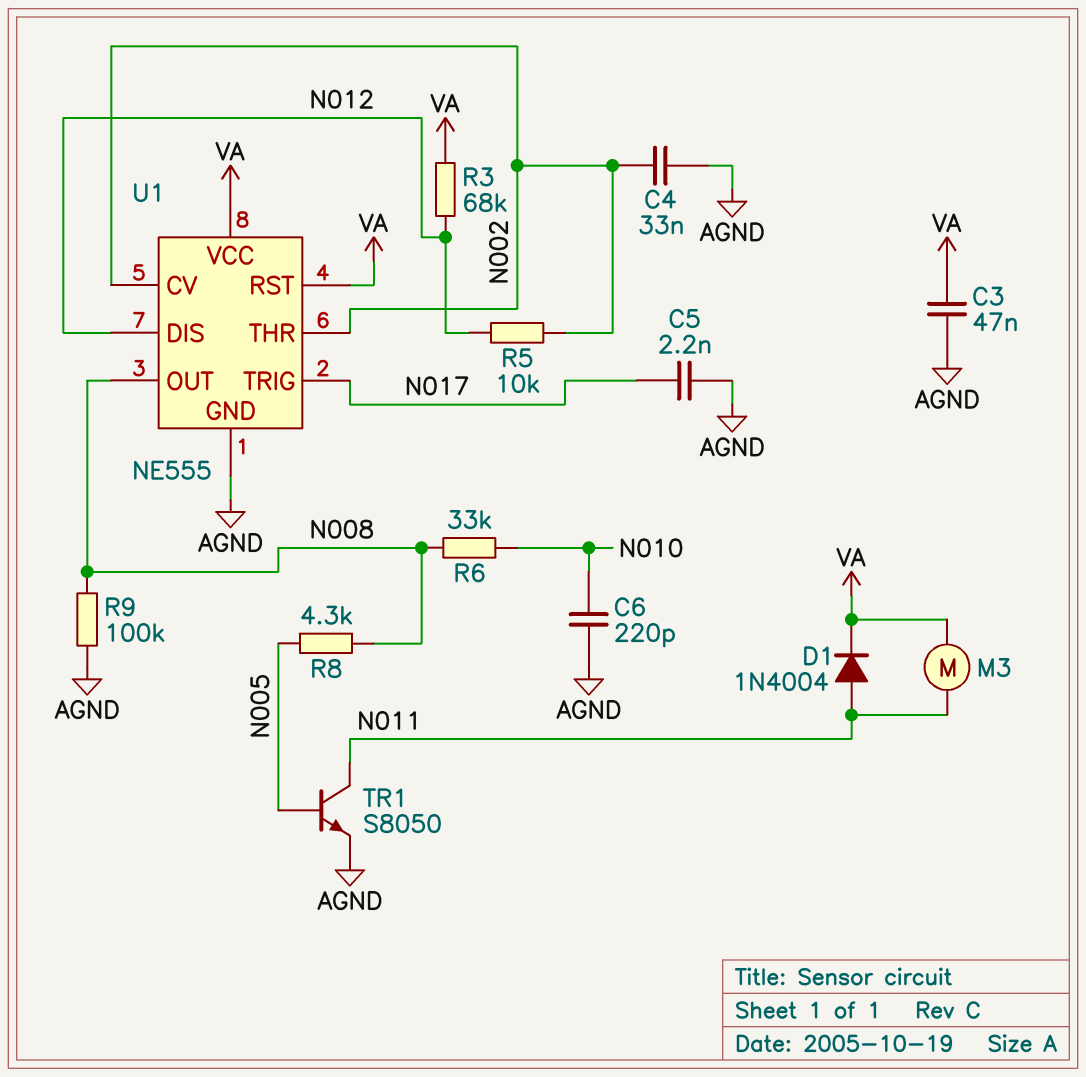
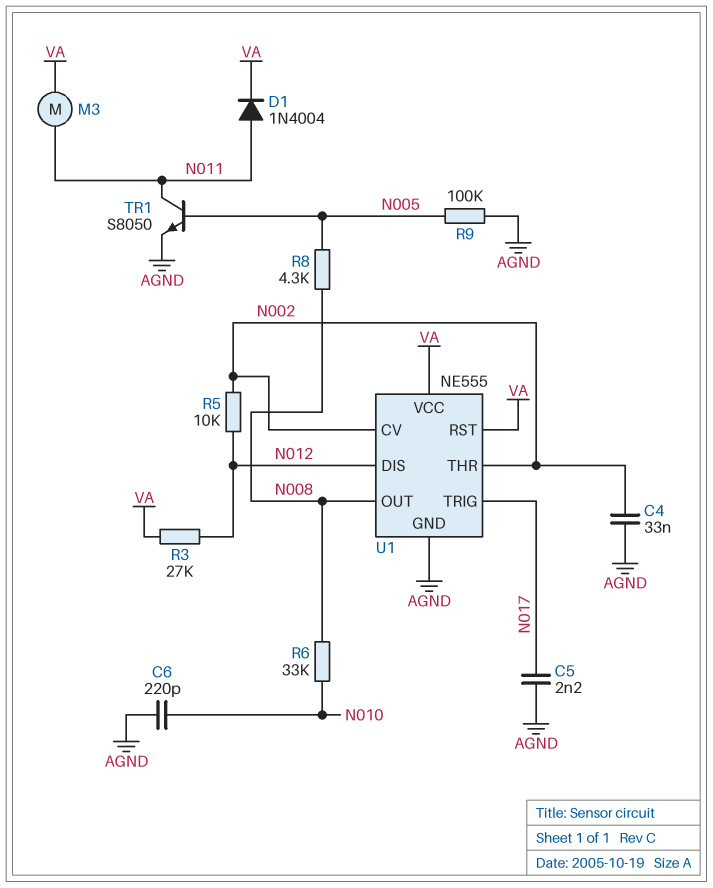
C3: 47nF (AGND, VA) -> none
R3: 68k (N012, VA) -> 27k (N012, VA)
R9: 100k (AGND, N008) -> 100k (AGND, N005)

